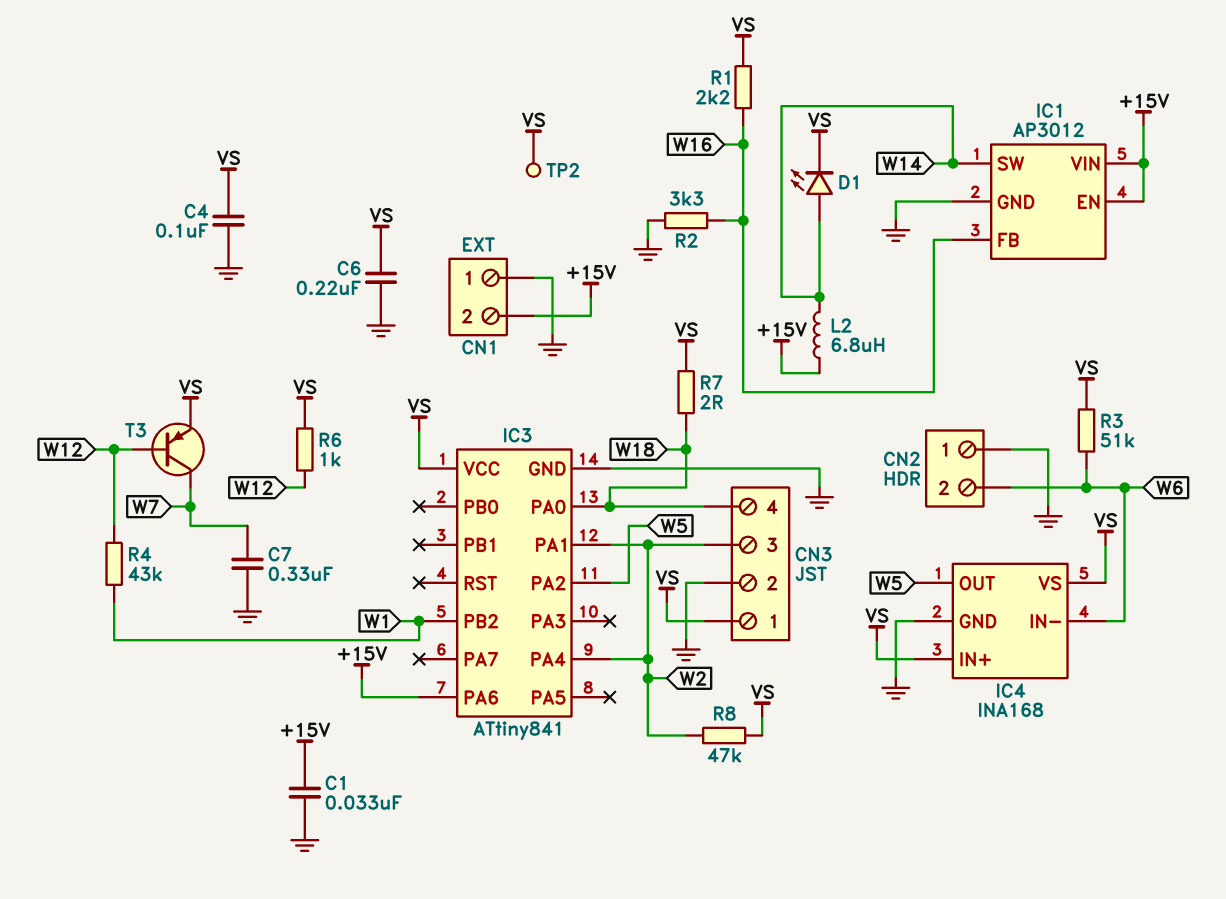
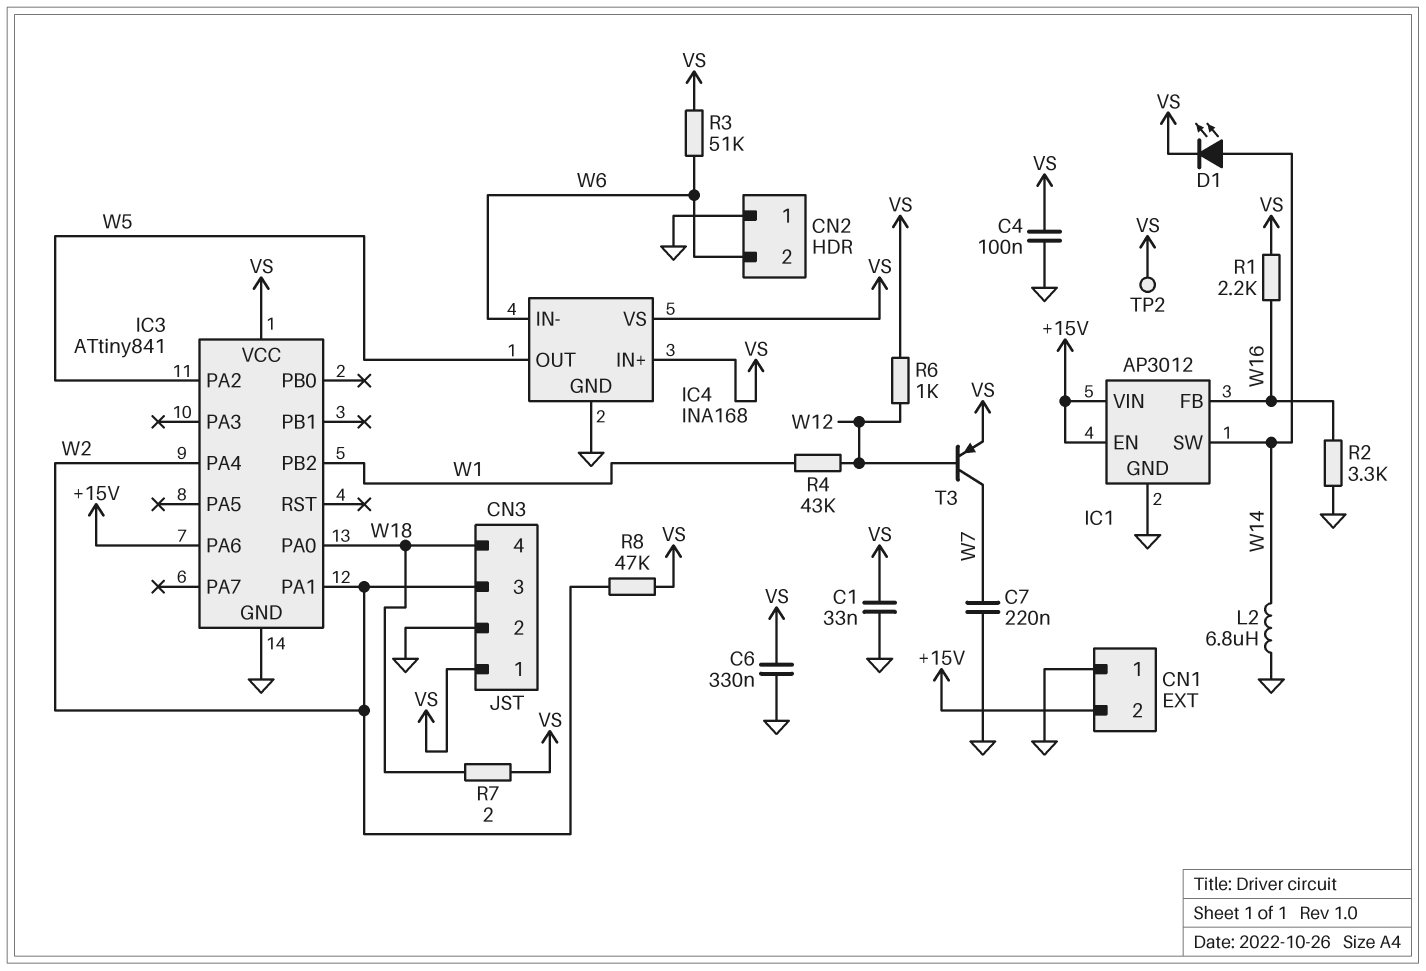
C1: 33nF (+15V, GND) -> 33nF (GND, VS)
C6: 220nF (GND, VS) -> 330nF (GND, VS)
C7: 330nF (GND, W7) -> 220nF (GND, W7)
L2: 6.8uH (+15V, W14) -> 6.8uH (GND, W14)

